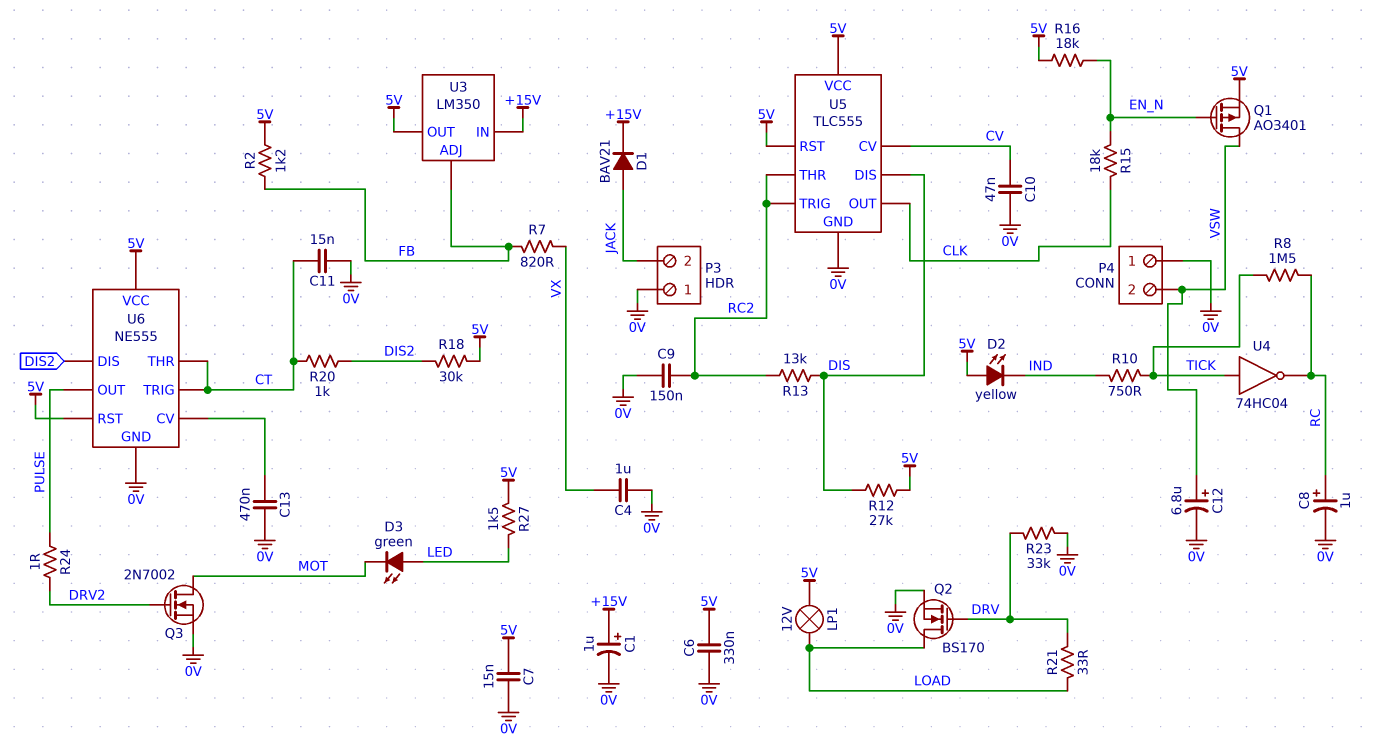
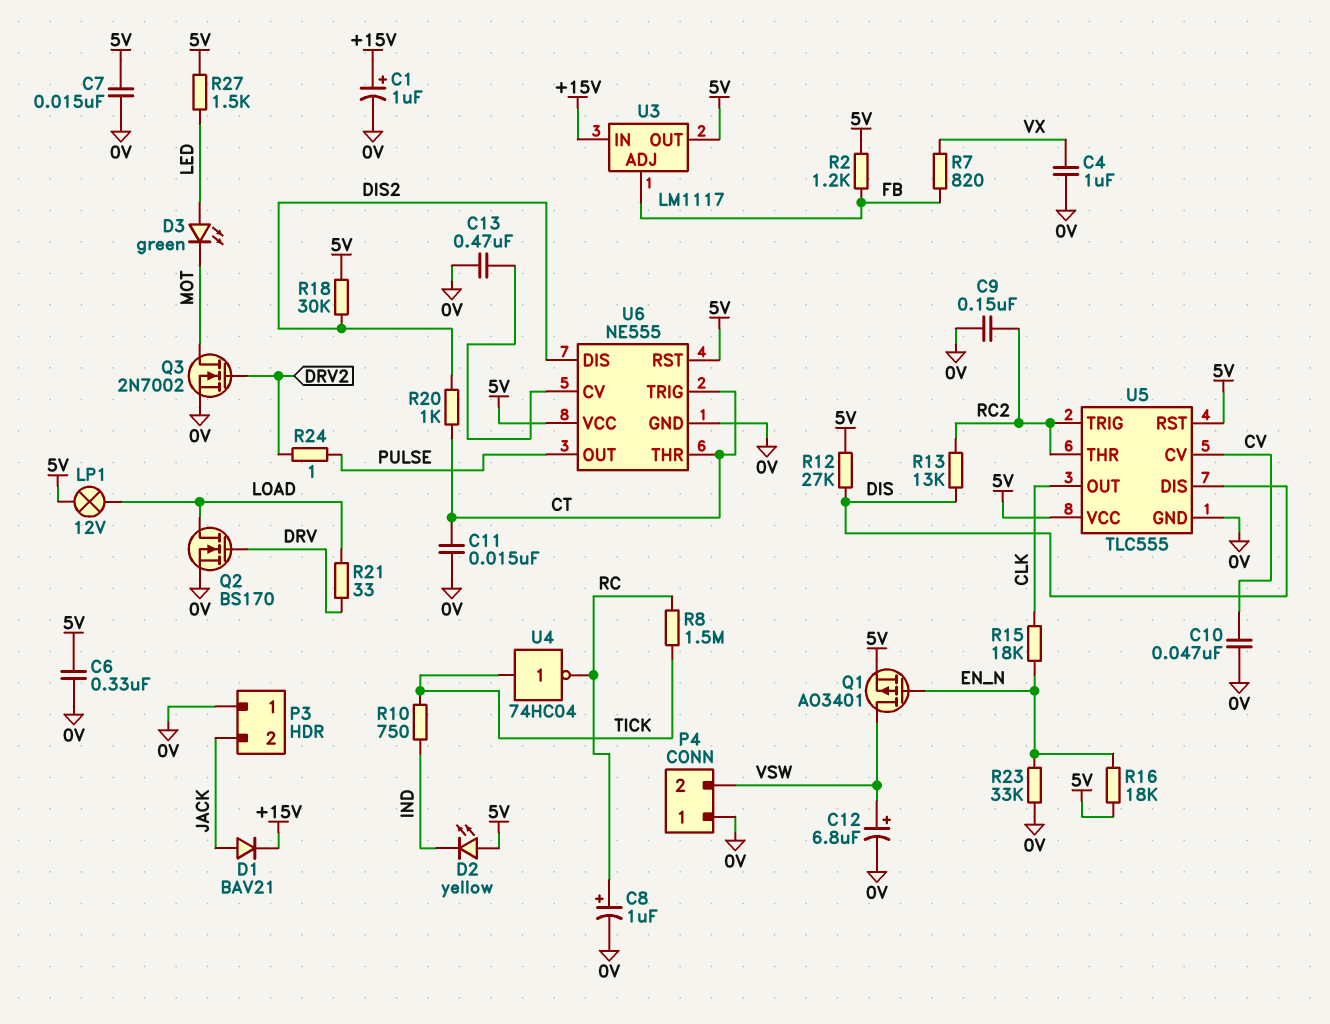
R23: 33k (0V, DRV) -> 33k (0V, EN_N)
U3: LM350 -> LM1117

